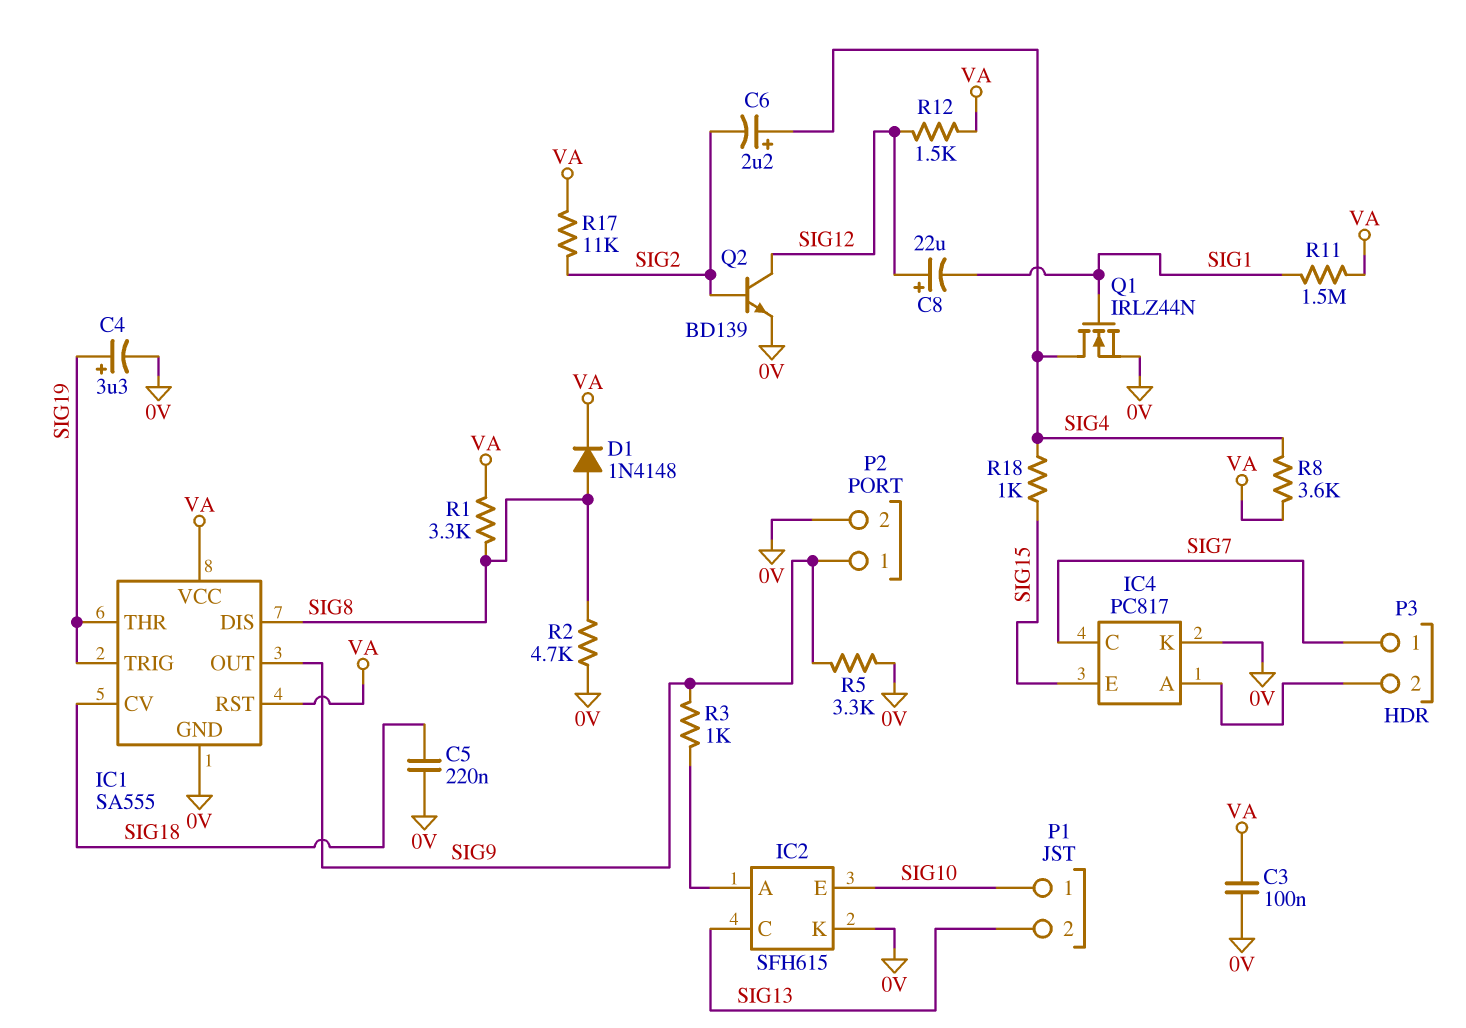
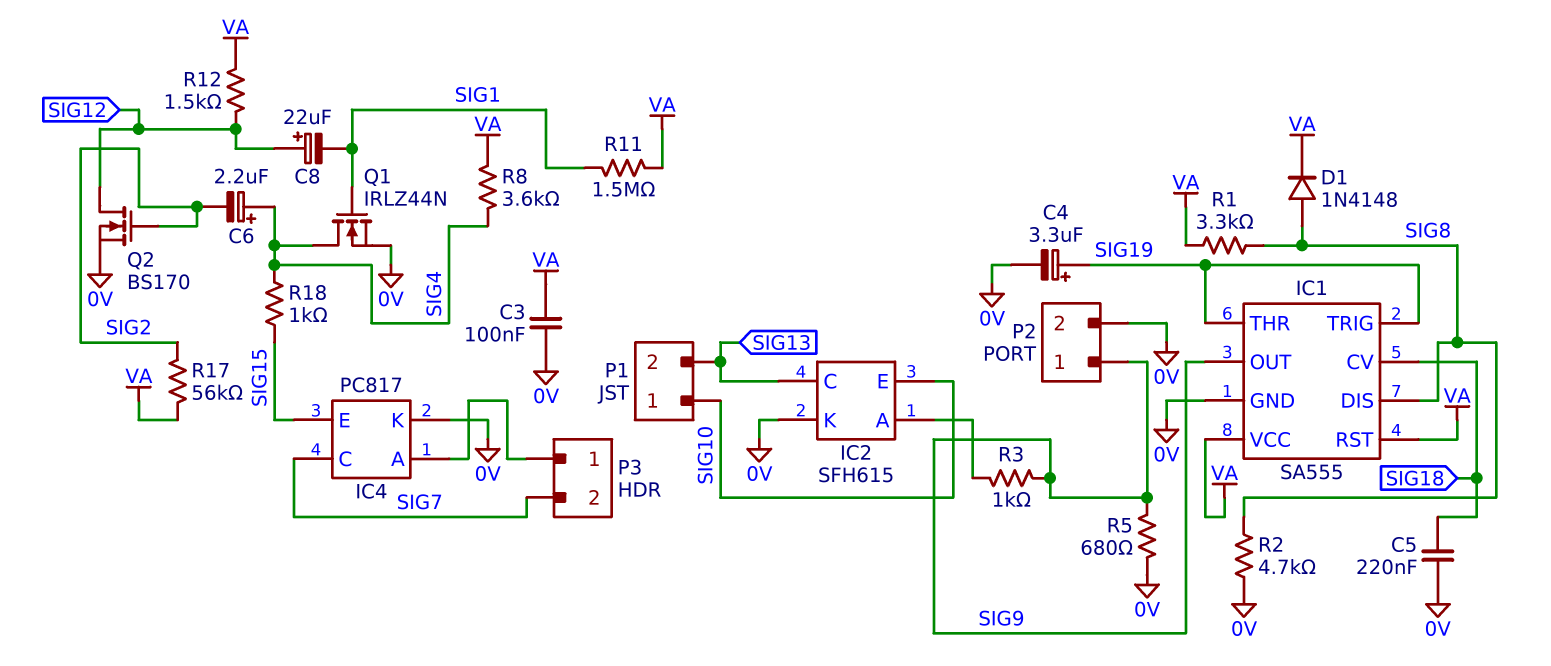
P3 pin 1: SIG7 -> IC4/A
P3 pin 2: IC4/A -> SIG7
Q2: NPN BD139 (B SIG2, C SIG12, E 0V) -> NMOS BS170 (G SIG2, D SIG12, S 0V)
R5: 3.3k (0V, SIG9) -> 680 (0V, SIG9)
R17: 11k (SIG2, VA) -> 56k (SIG2, VA)

